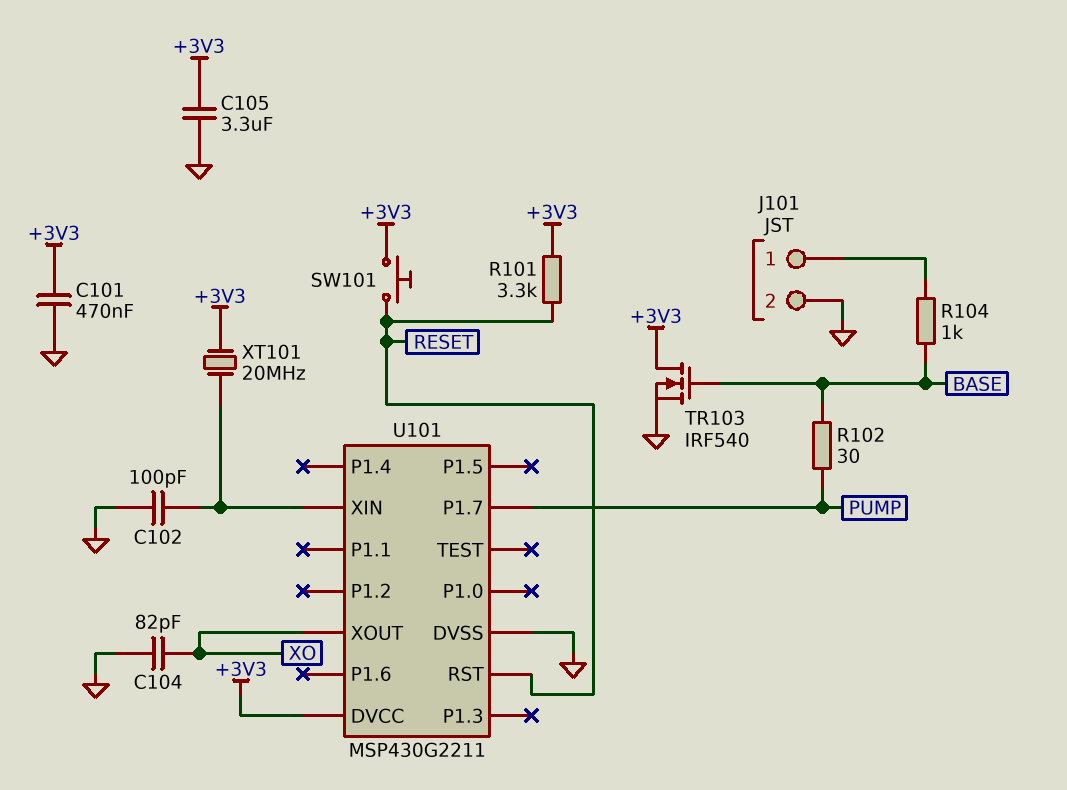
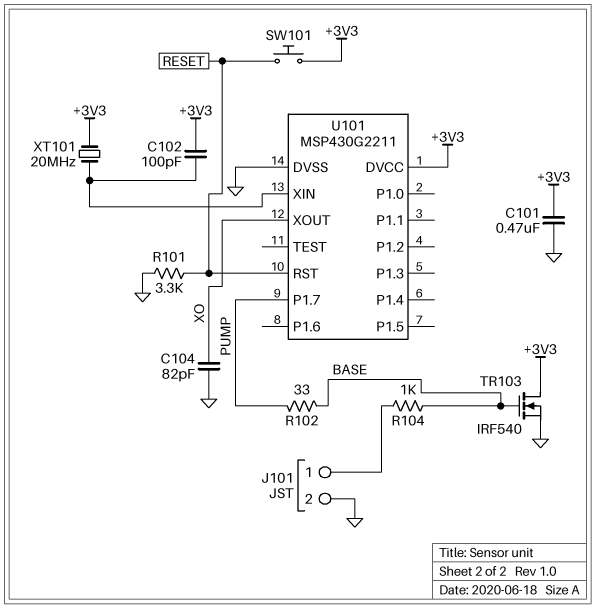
C102: 100pF (GND, U101/XIN) -> 100pF (+3V3, U101/XIN)
C105: 3.3uF (+3V3, GND) -> none
R101: 3.3k (+3V3, RESET) -> 3.3k (GND, RESET)
R102: 30 (BASE, PUMP) -> 33 (BASE, PUMP)

